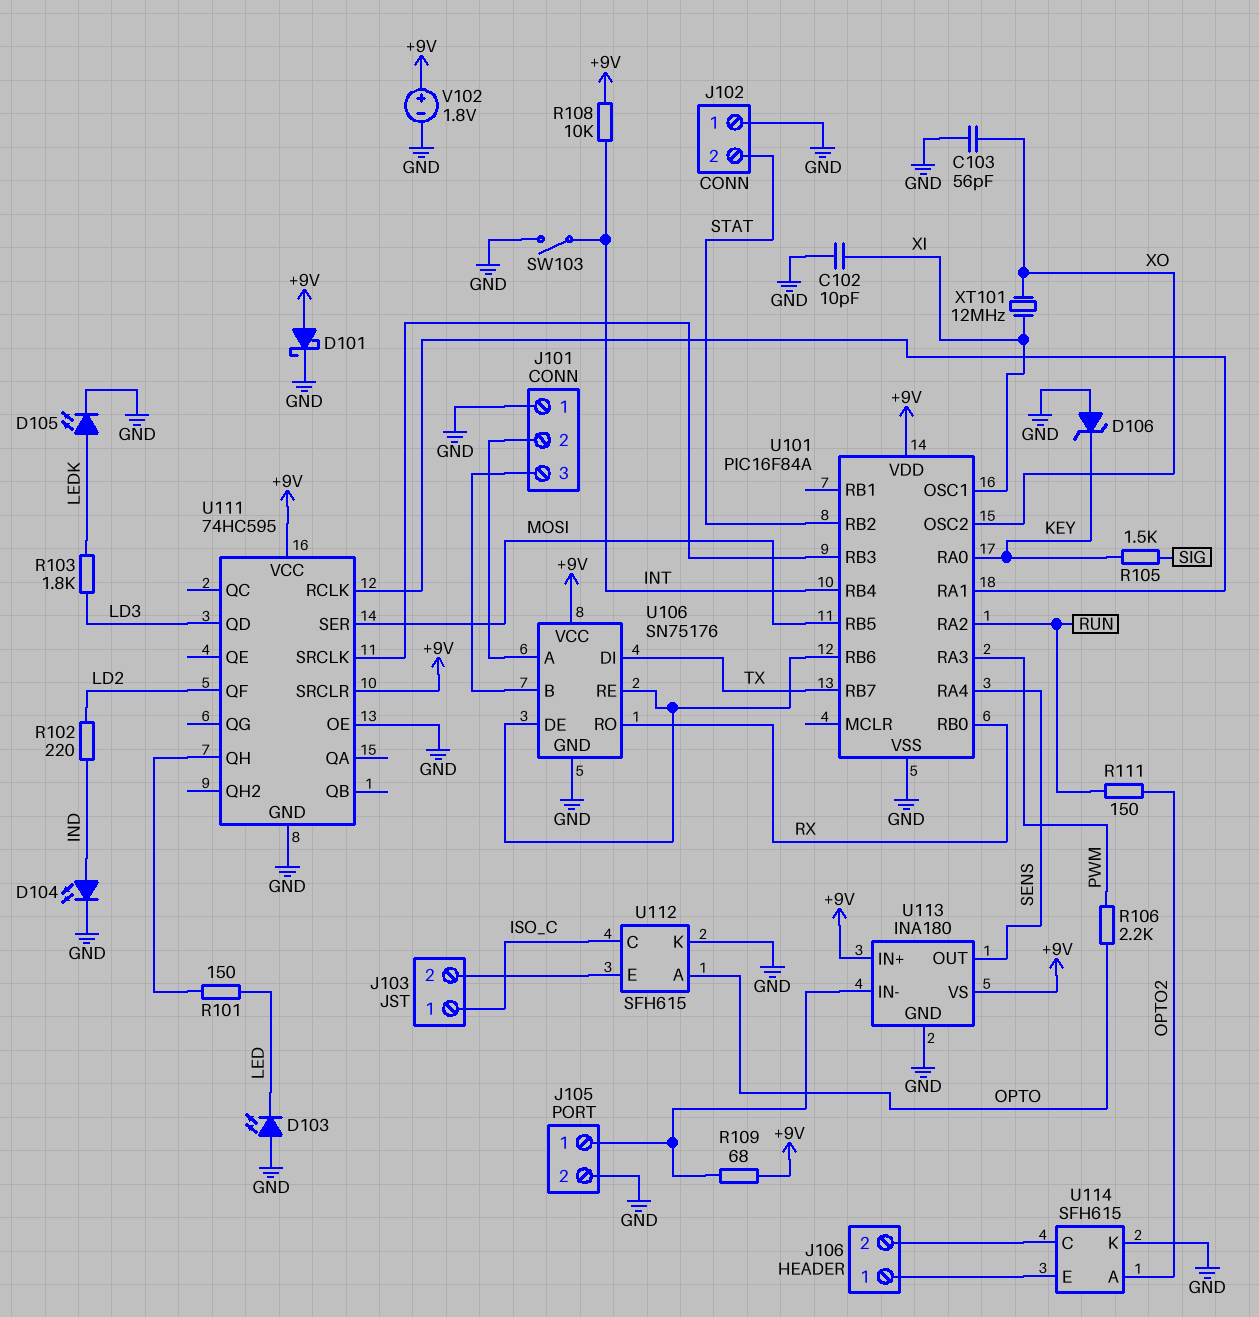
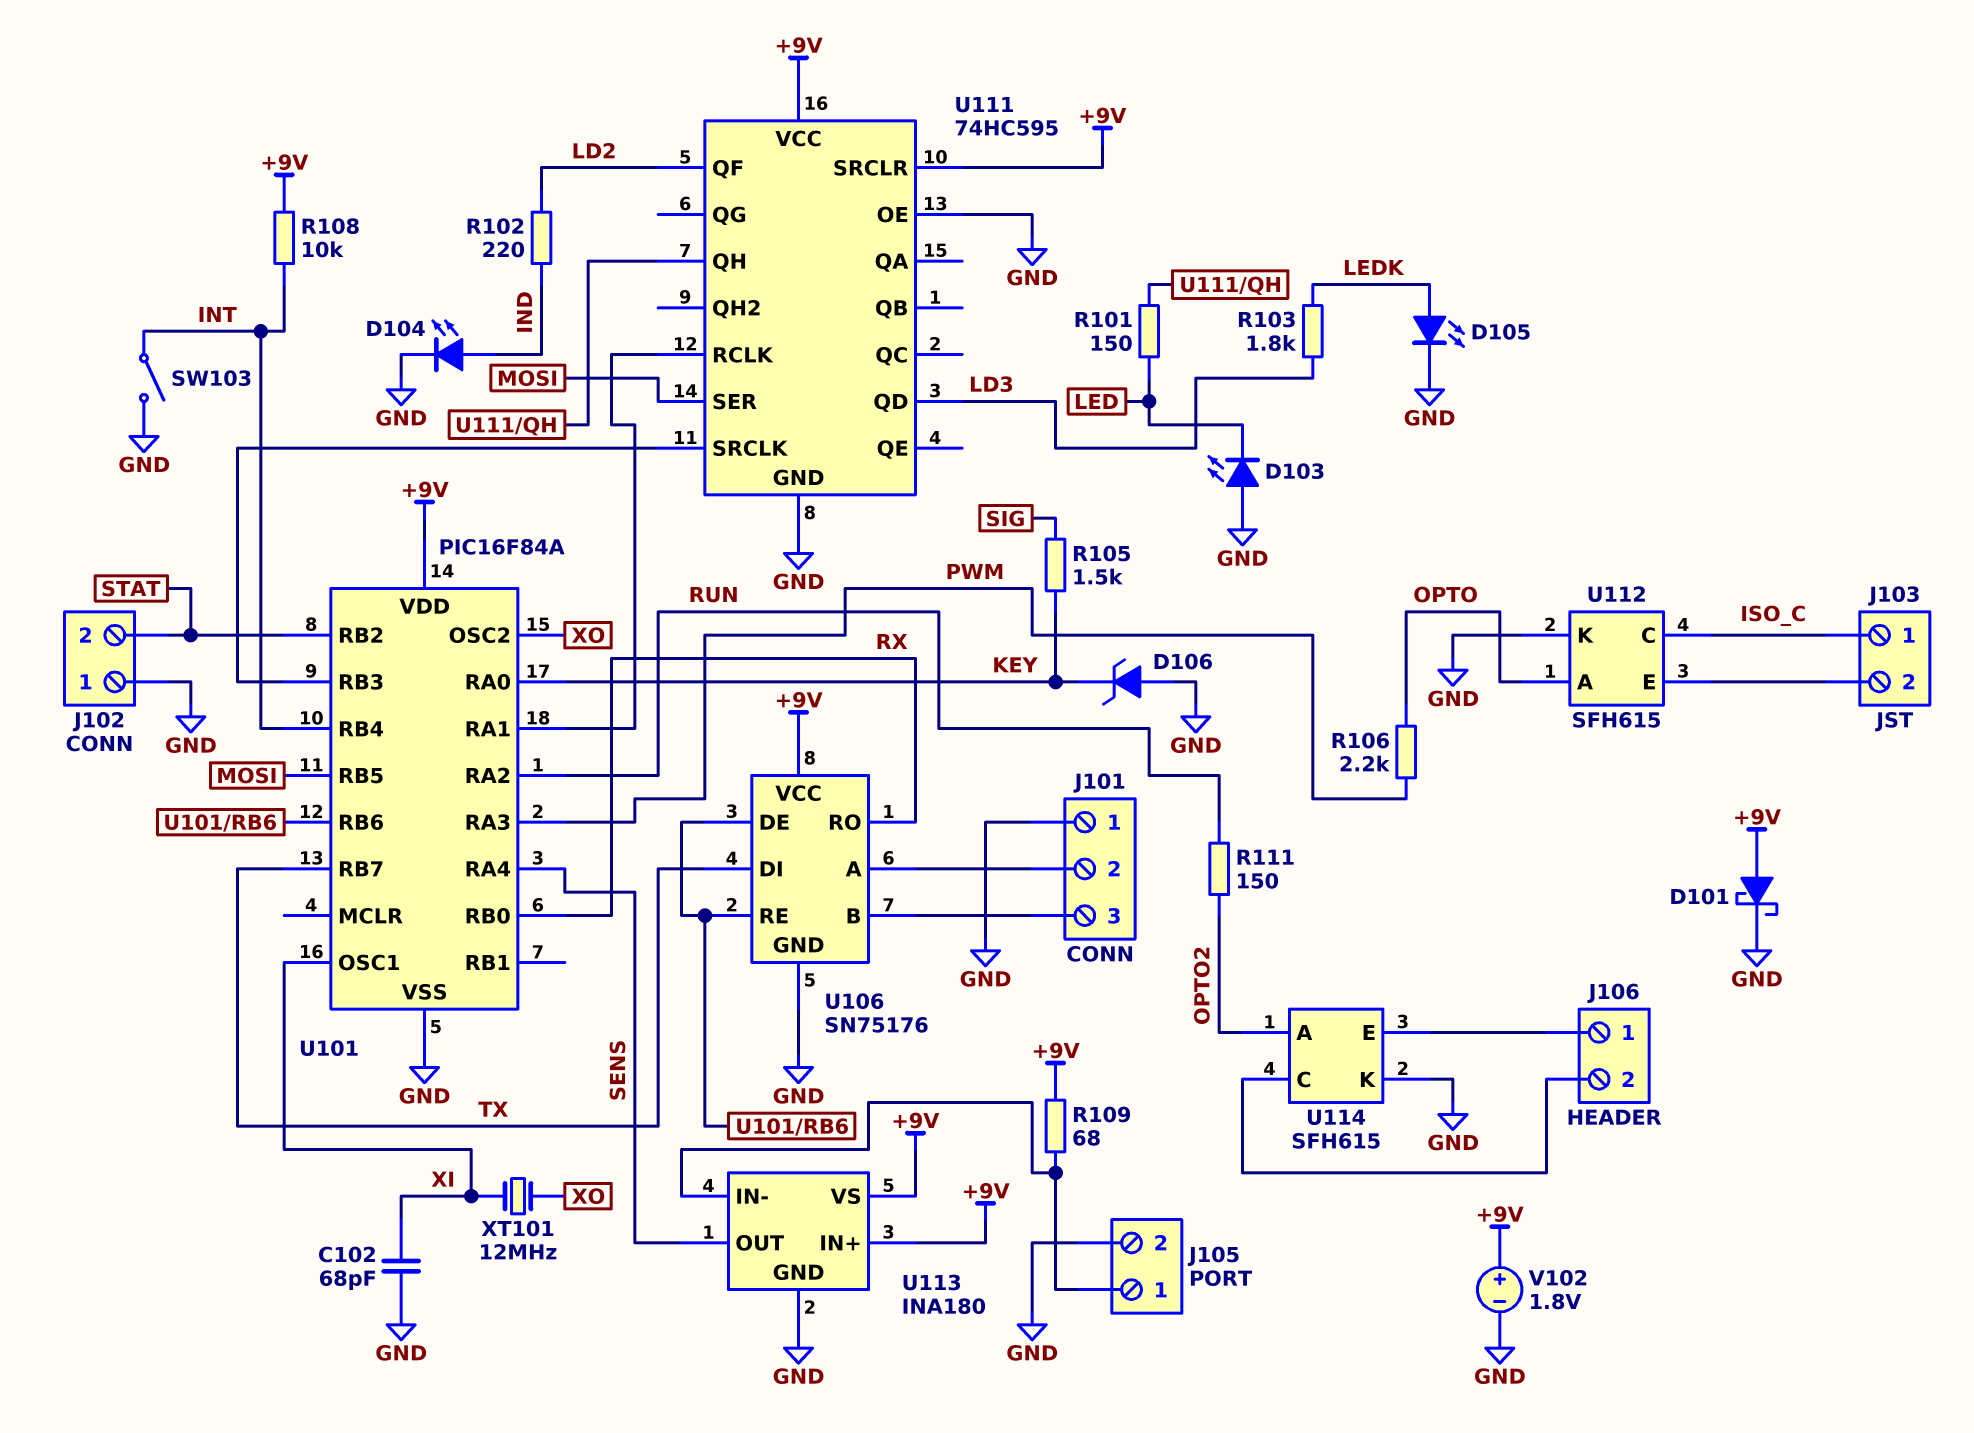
C102: 10pF (GND, XI) -> 68pF (GND, XI)
C103: 56pF (GND, XO) -> none

